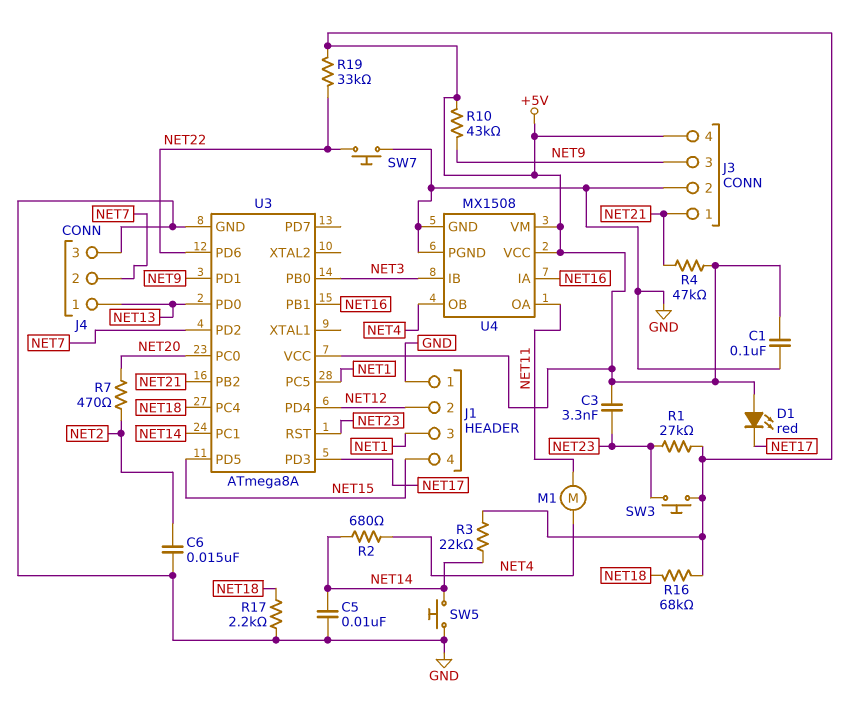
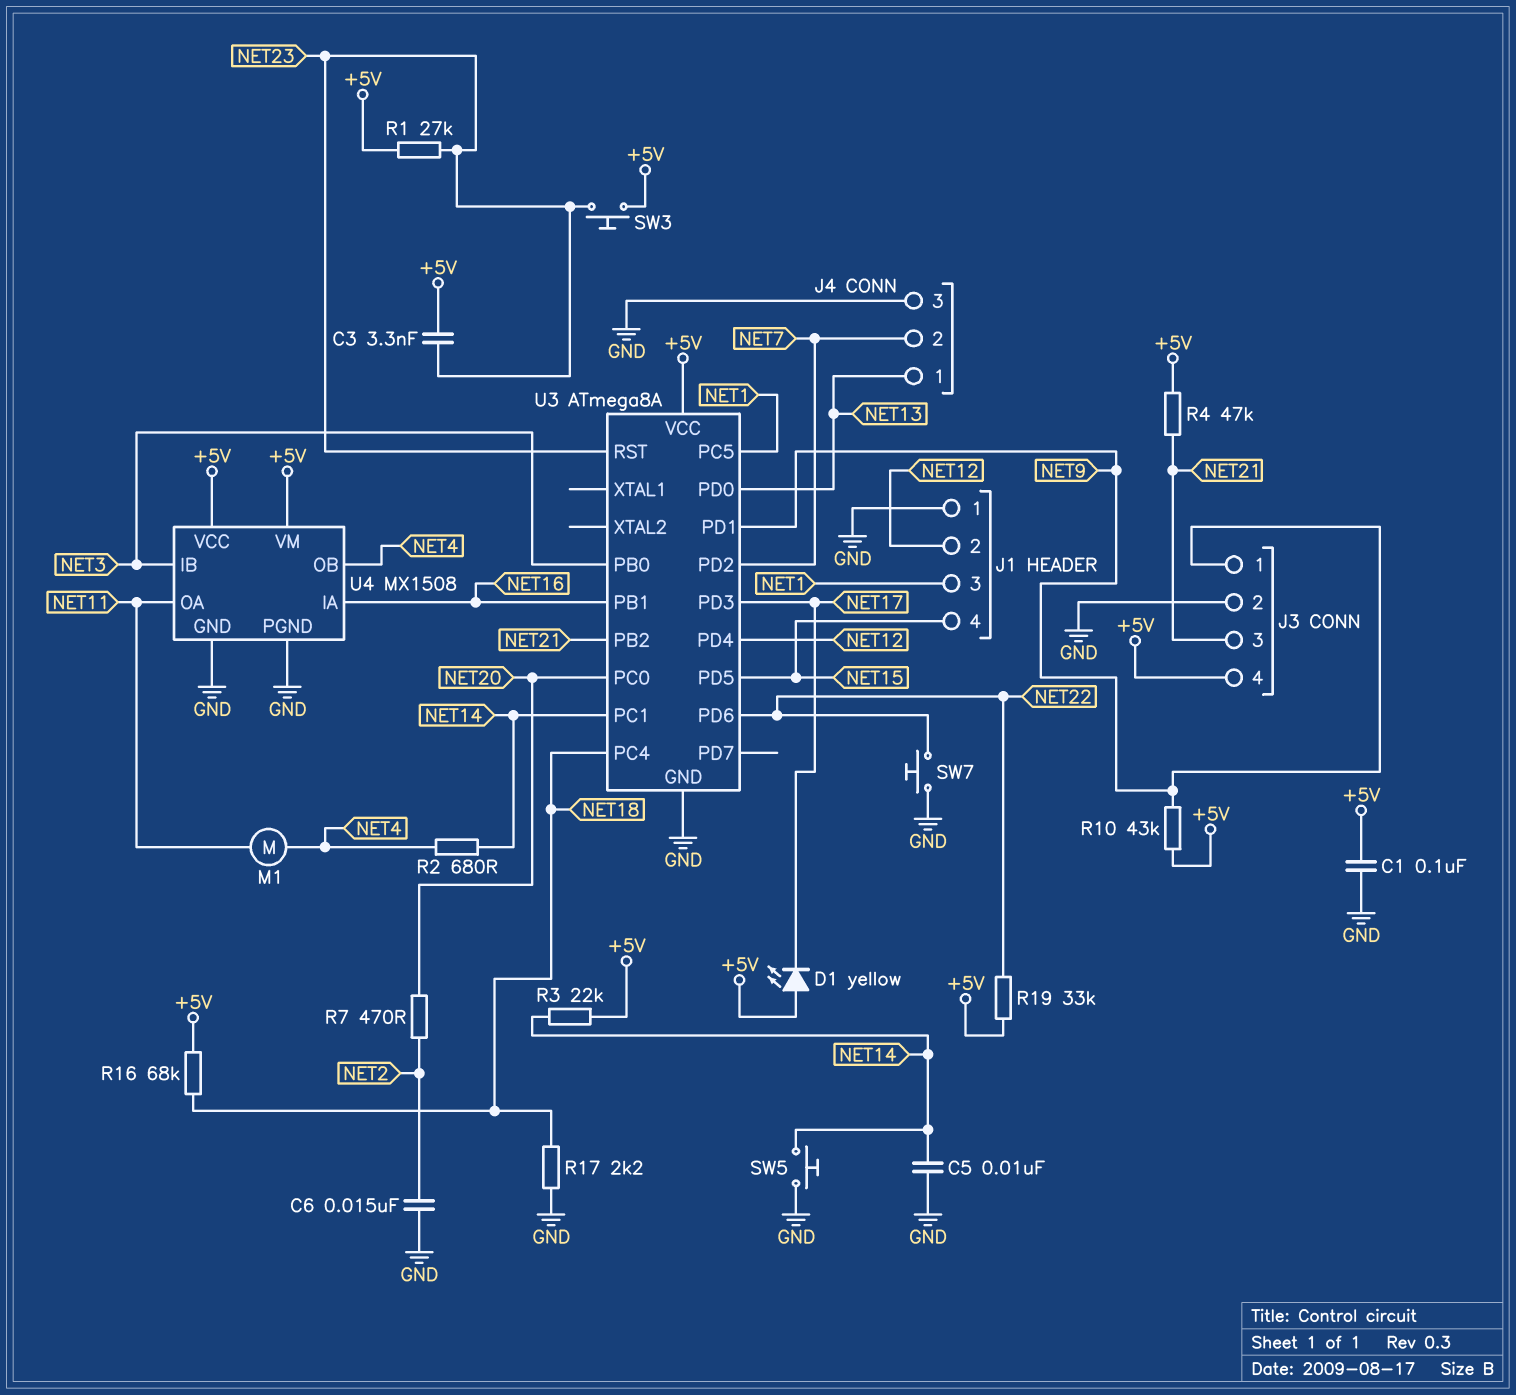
D1: LED red (A +5V, K NET17) -> LED yellow (A +5V, K NET17)
J3 pin 1: NET21 -> NET9
J3 pin 3: NET9 -> NET21

